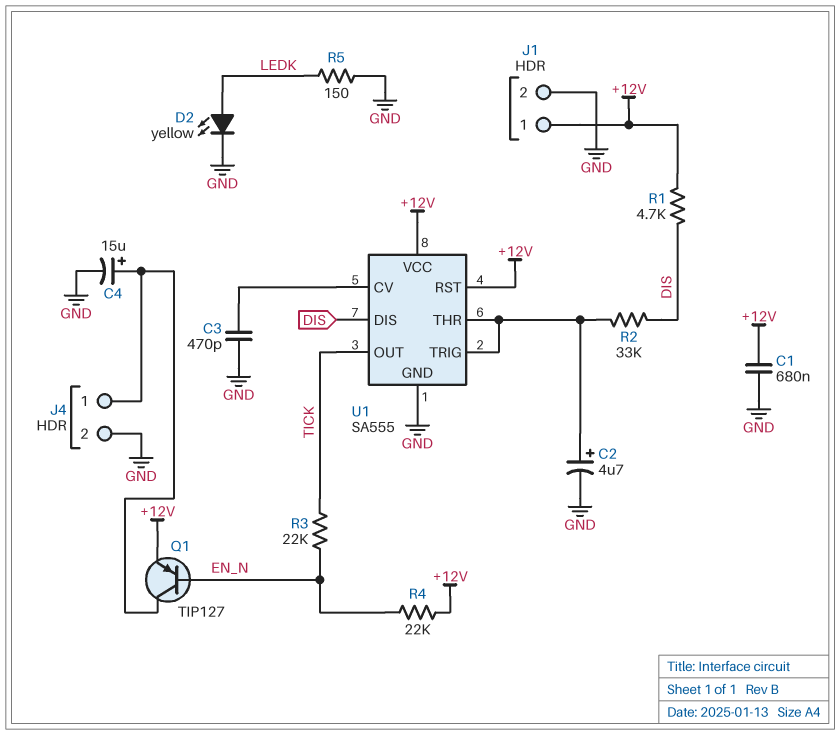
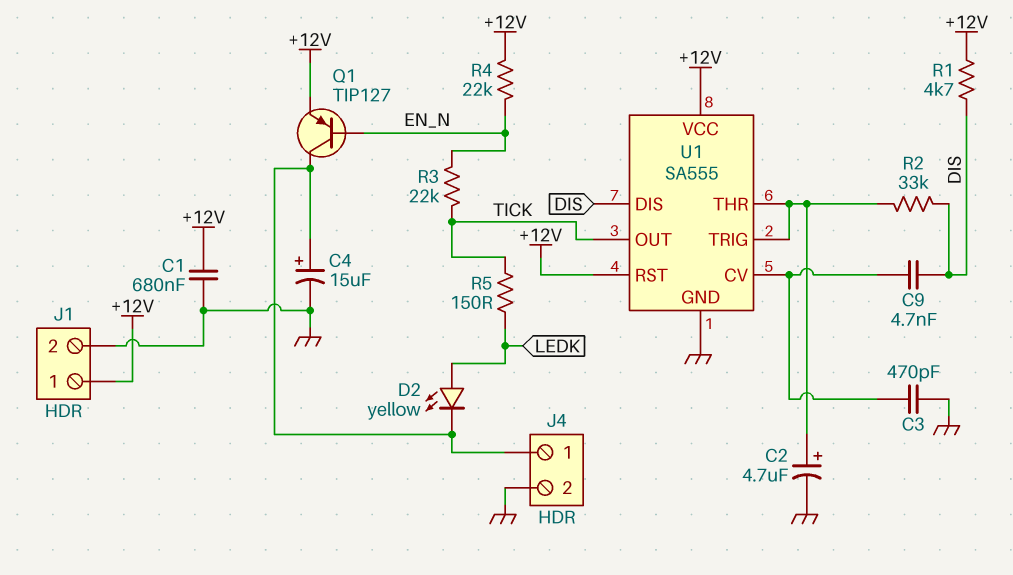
C9: none -> 4.7nF (DIS, U1/CV)
D2: LED yellow (A LEDK, K GND) -> LED yellow (A LEDK, K J4/1)
R5: 150 (GND, LEDK) -> 150 (LEDK, TICK)

